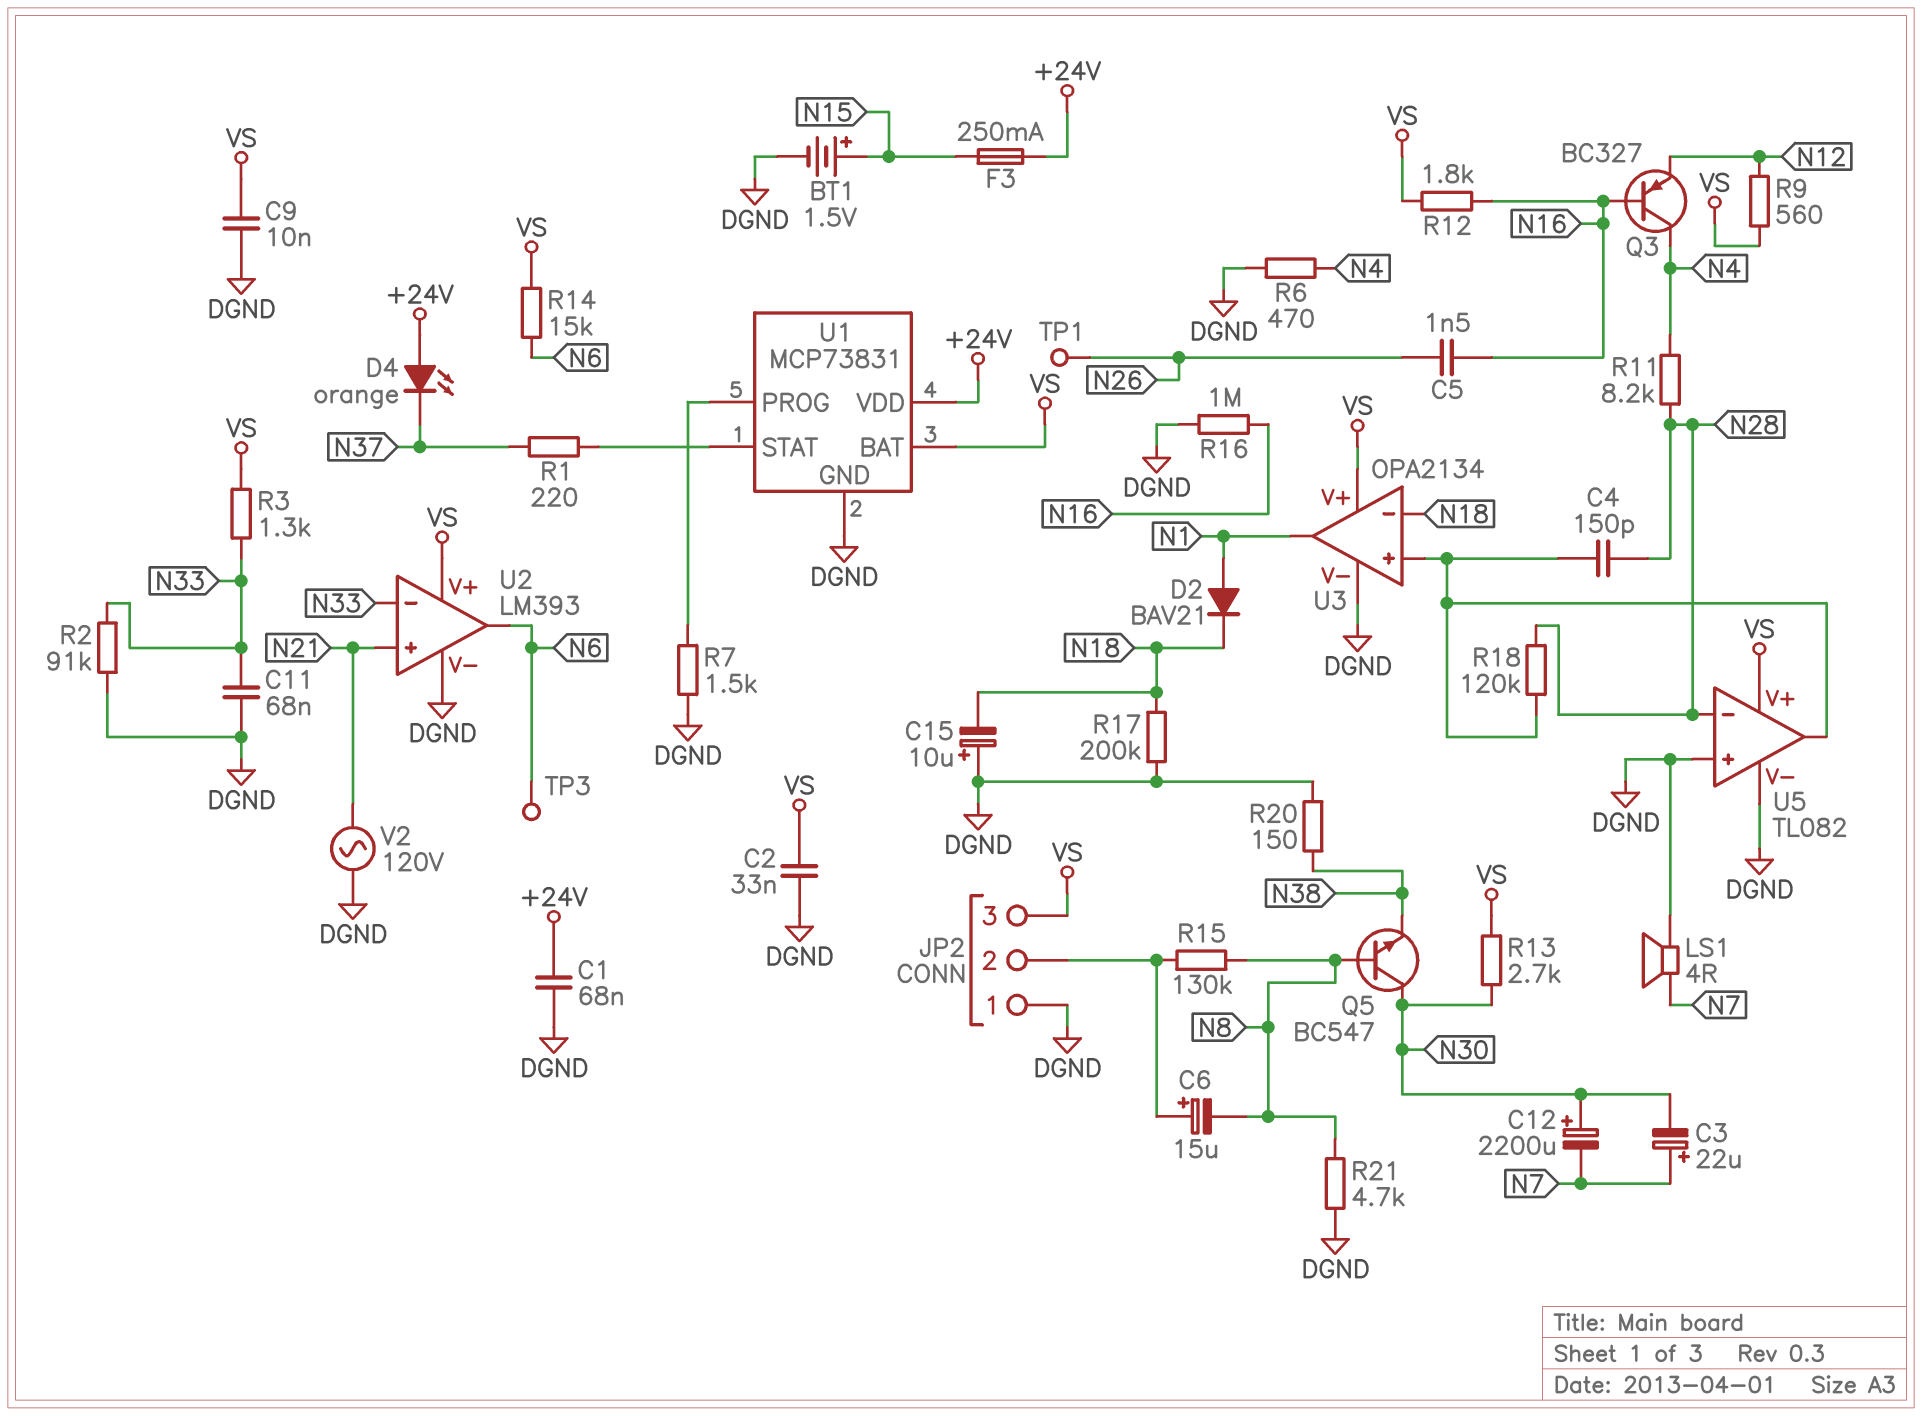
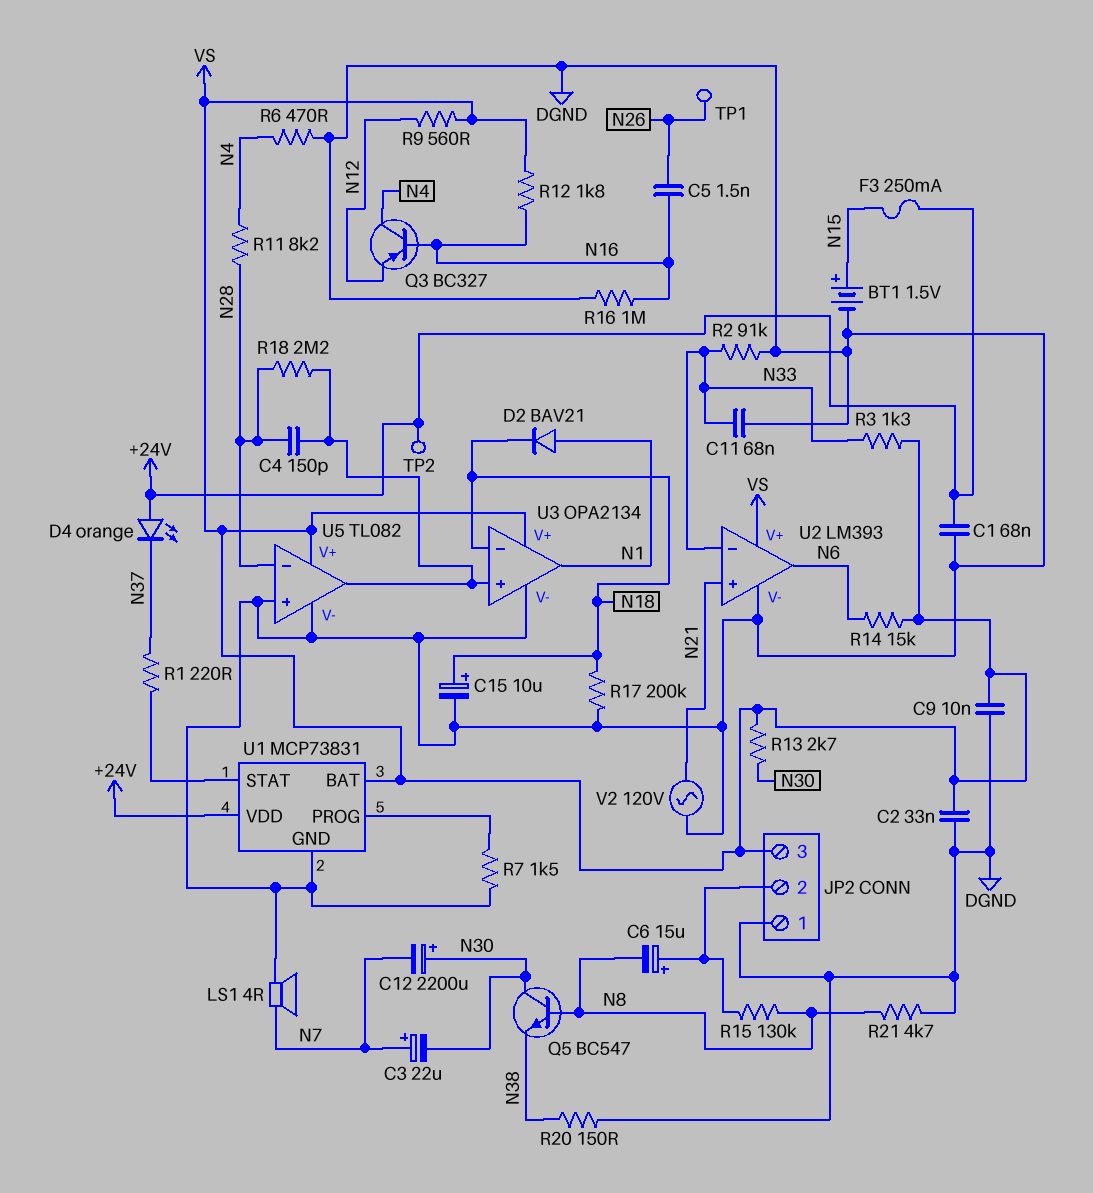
C15: 10uF (plus DGND, minus N18) -> 10uF (plus N18, minus DGND)
R18: 120k (N28, U3/in+) -> 2.2M (N28, U3/in+)
TP2: none -> test point (+24V)
TP3: test point (N6) -> none

